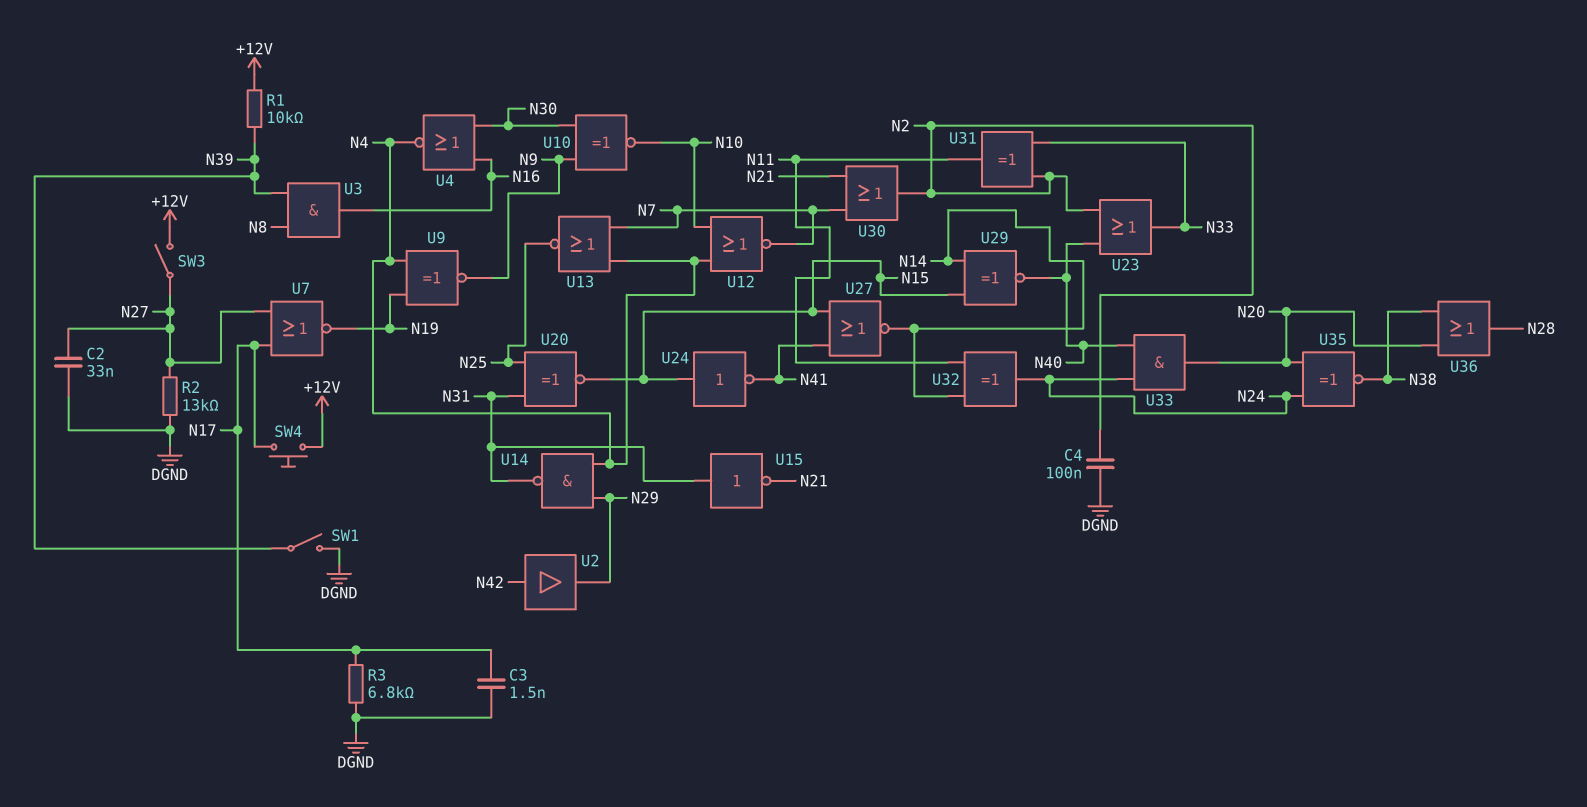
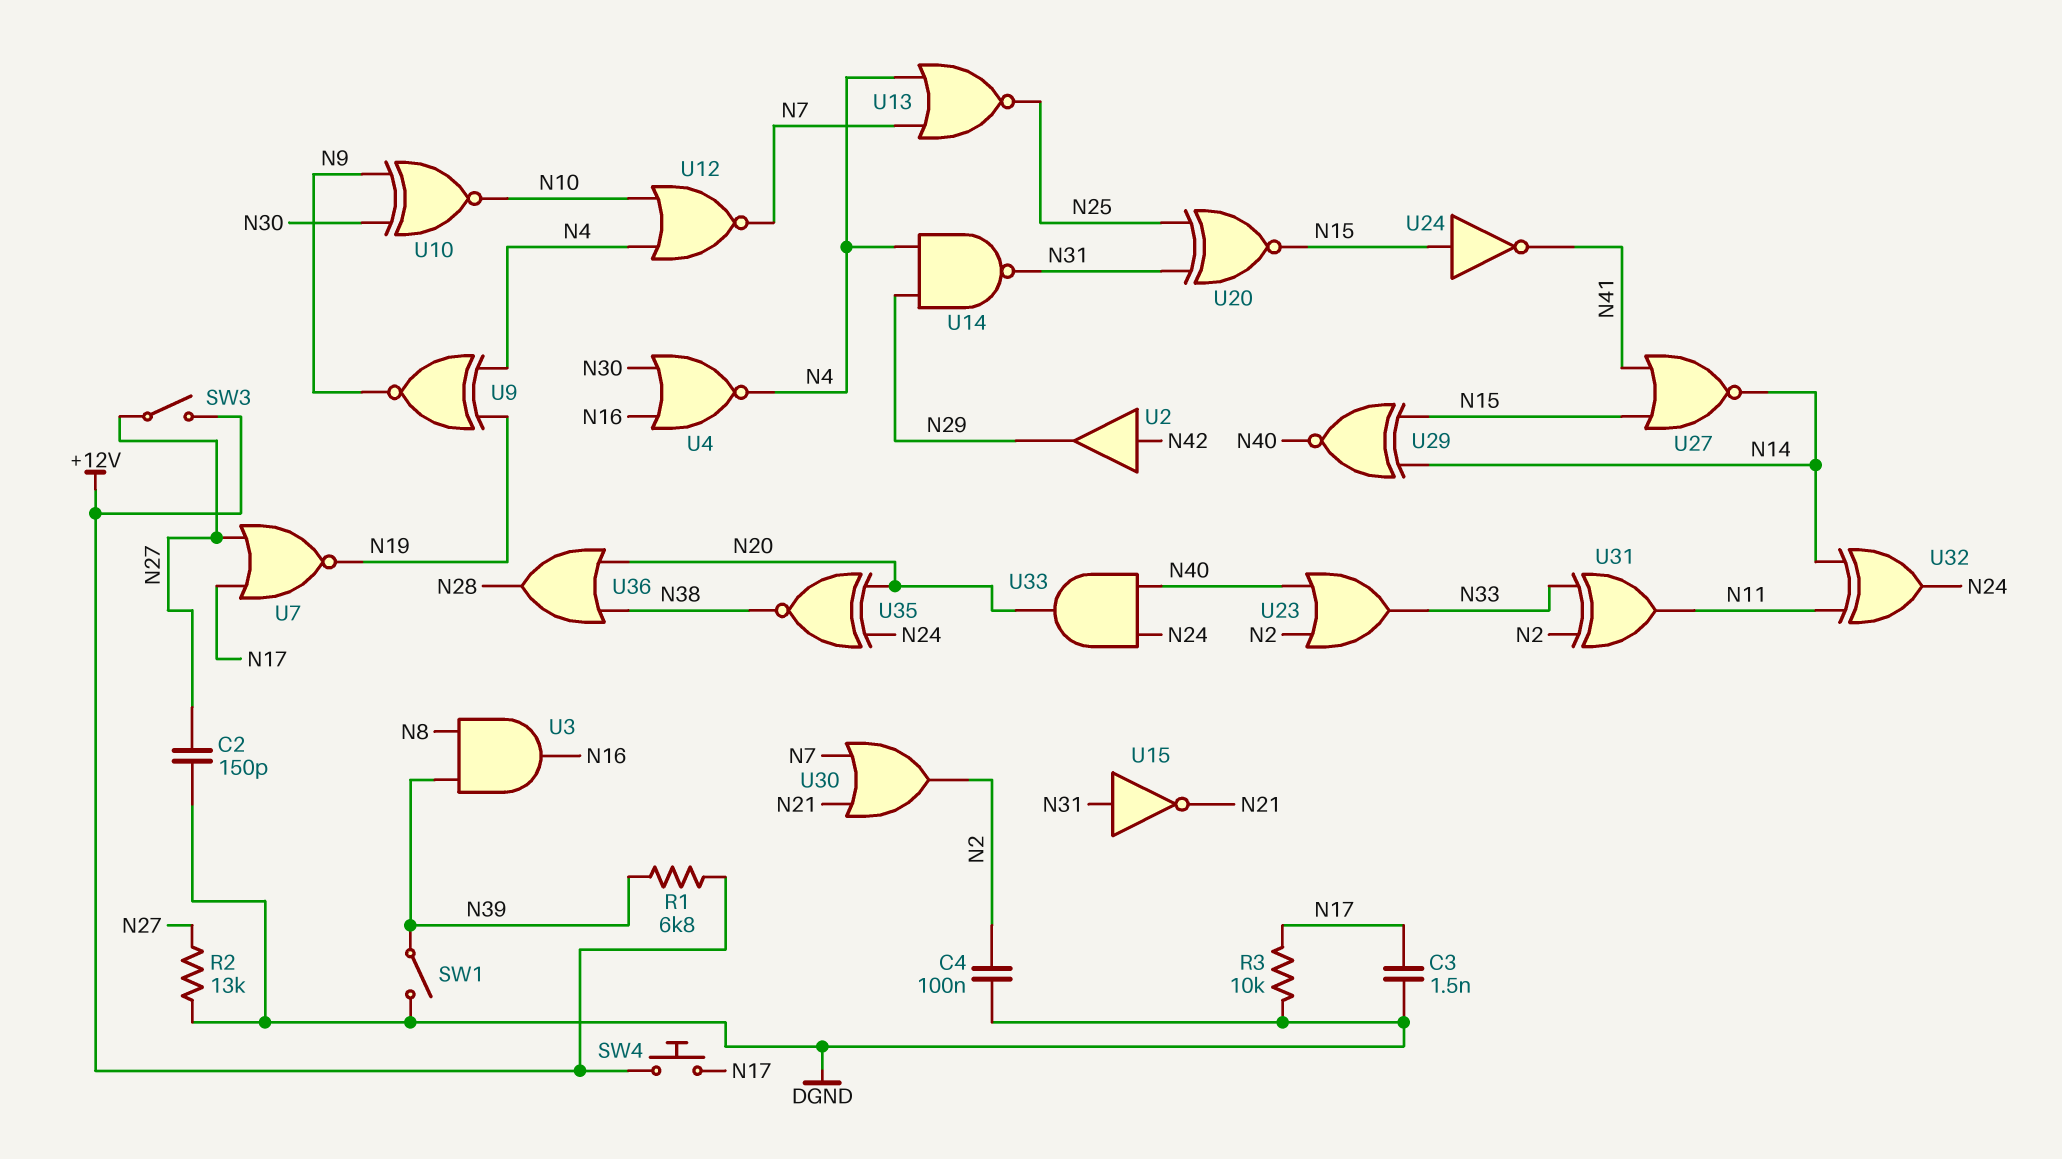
C2: 33nF (DGND, N27) -> 150pF (DGND, N27)
R1: 10k (+12V, N39) -> 6.8k (+12V, N39)
R3: 6.8k (DGND, N17) -> 10k (DGND, N17)

